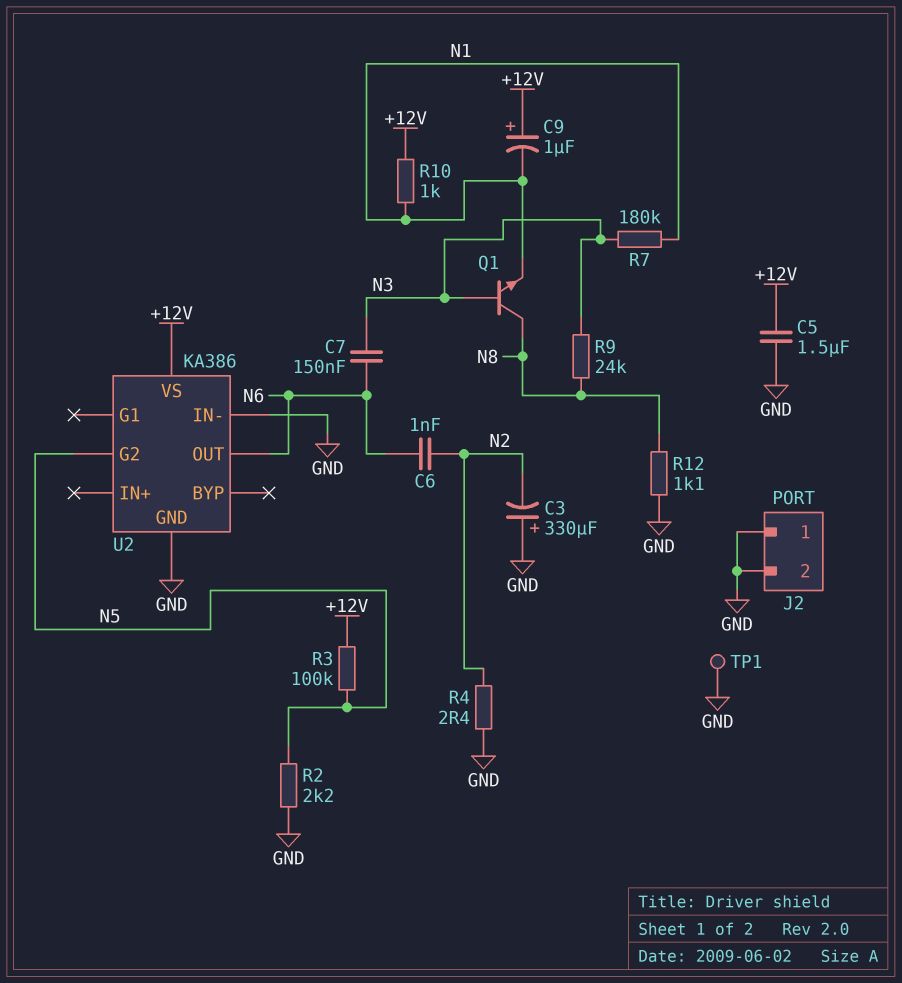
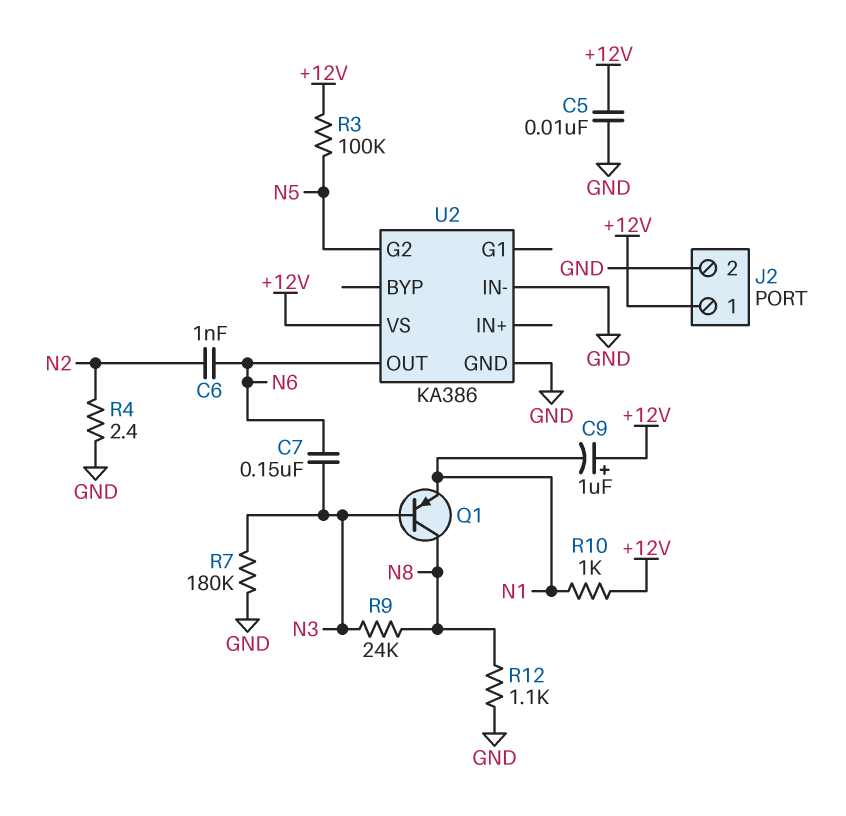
C3: 330uF (plus GND, minus N2) -> none
C5: 1.5uF (+12V, GND) -> 10nF (+12V, GND)
J2 pin 1: GND -> +12V
Q1: NPN (B N3, C N8, E N1) -> PNP (B N3, C N8, E N1)
R2: 2.2k (GND, N5) -> none
R7: 180k (N1, N3) -> 180k (GND, N3)
TP1: test point (GND) -> none

